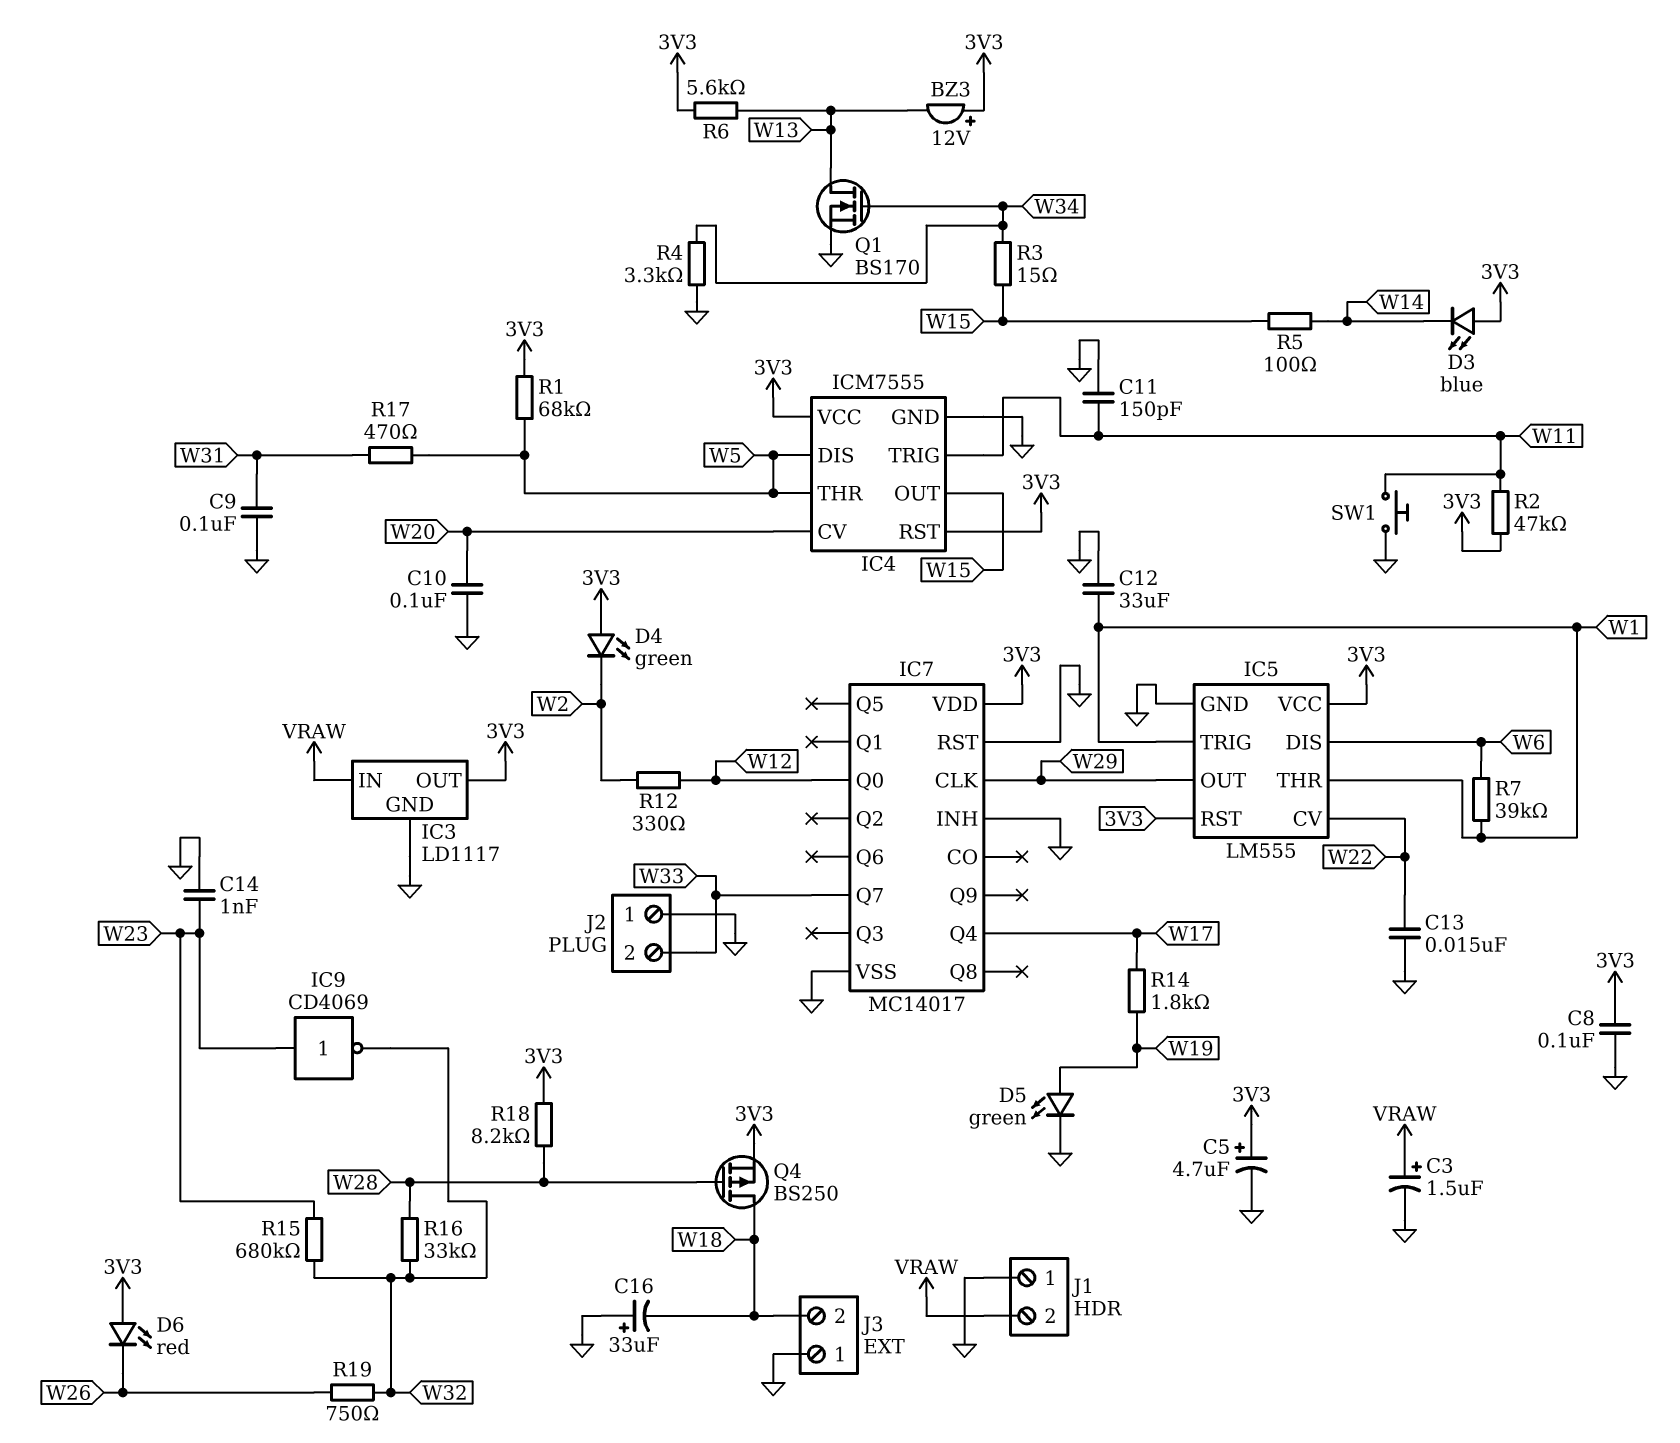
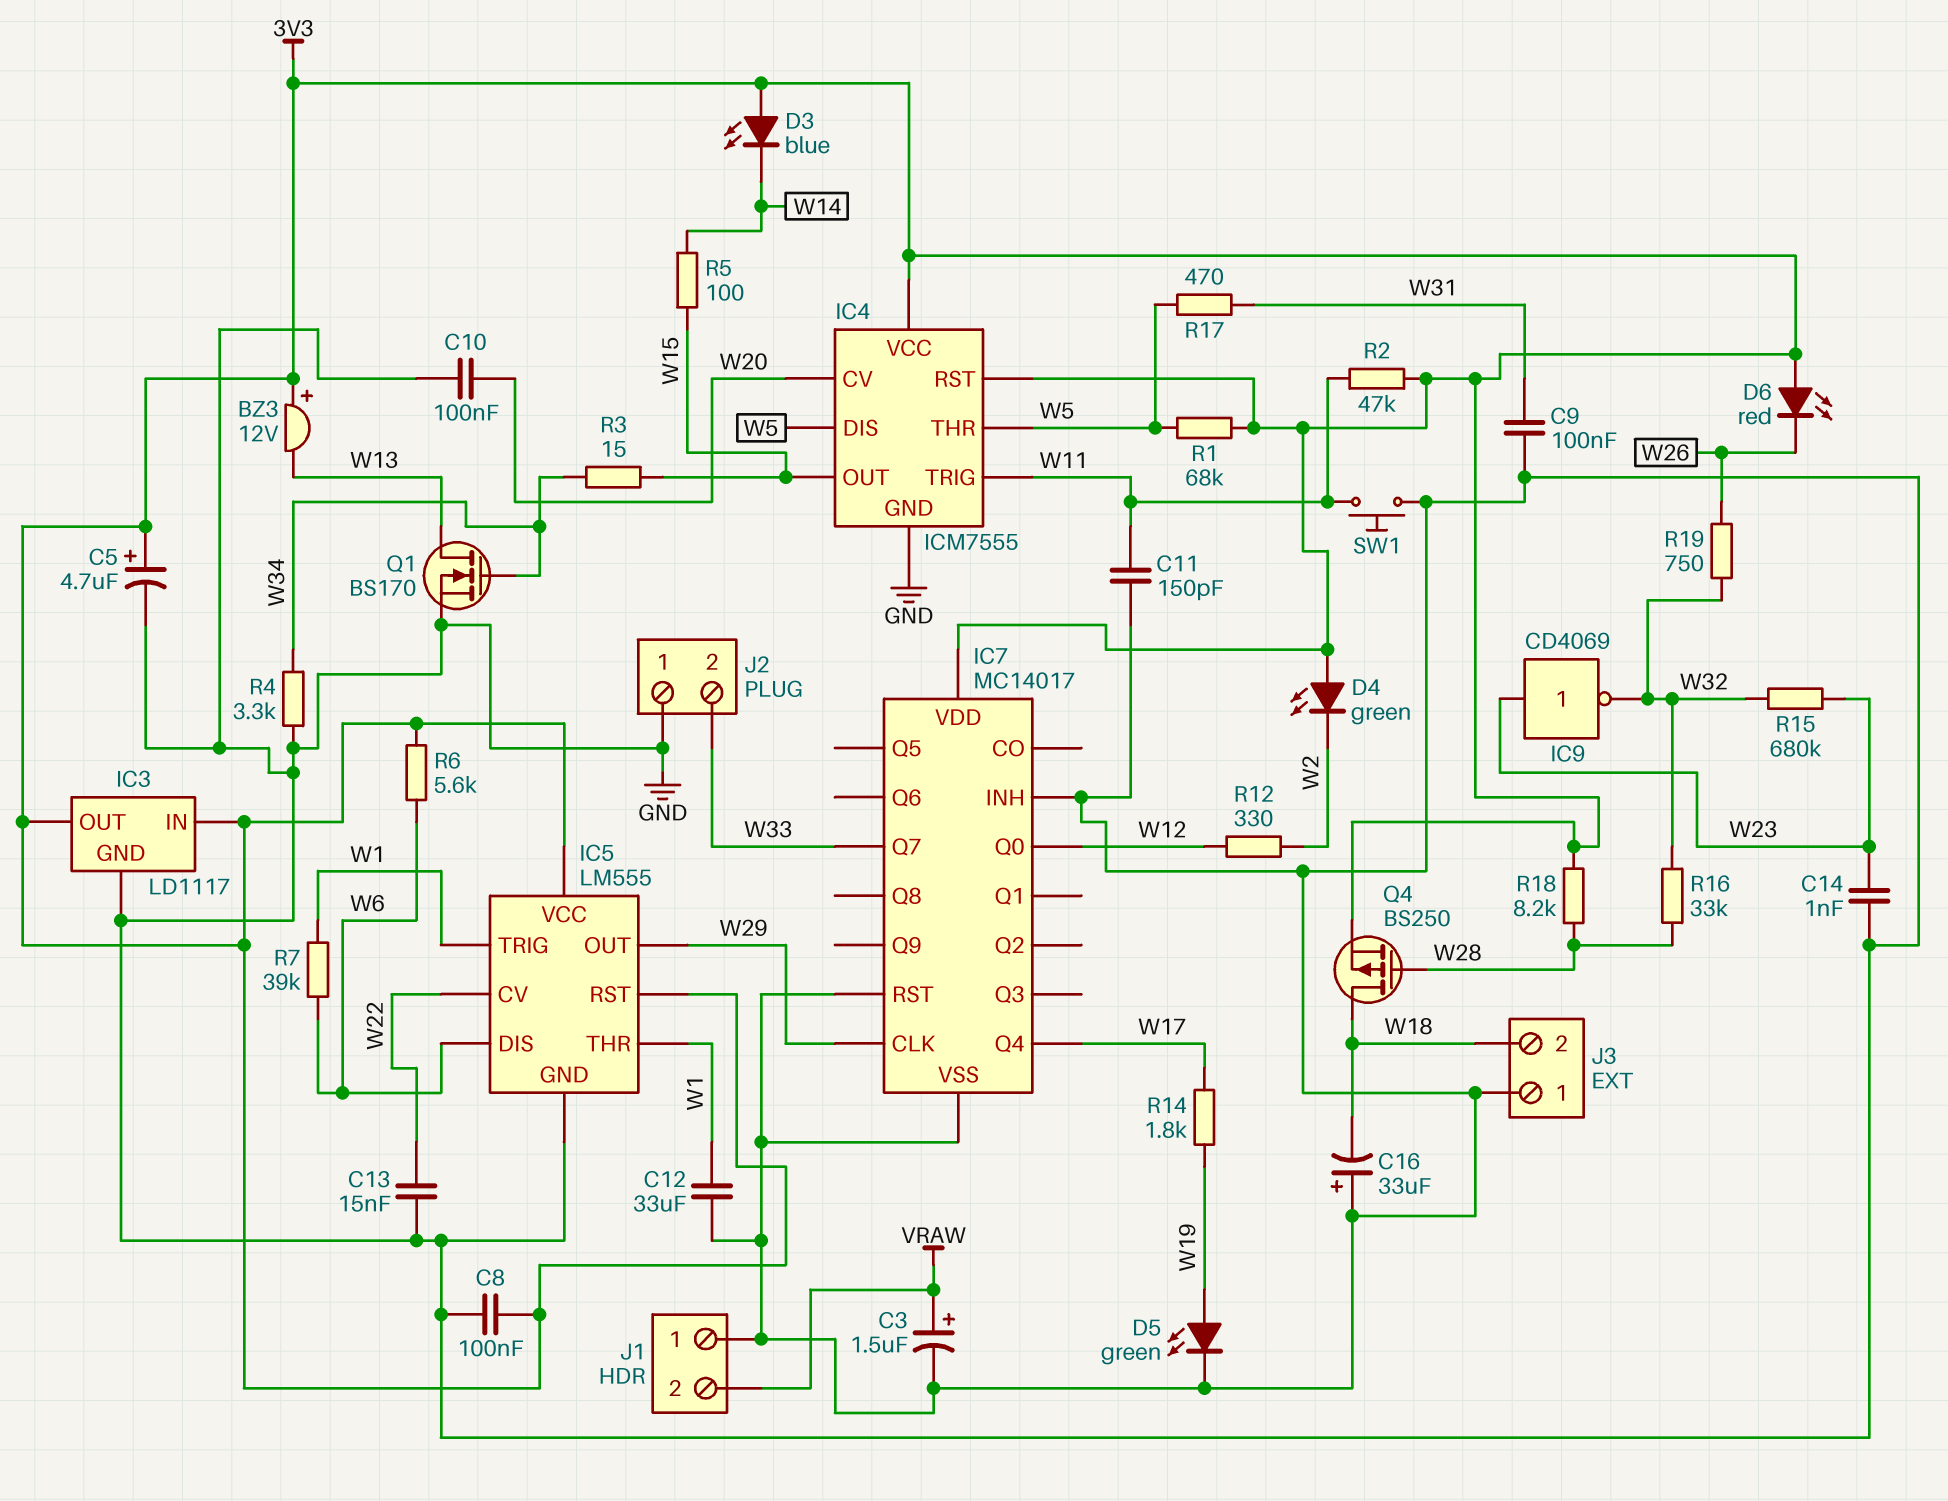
IC3 pin IN: VRAW -> 3V3
R6: 5.6k (3V3, W13) -> 5.6k (3V3, W6)

